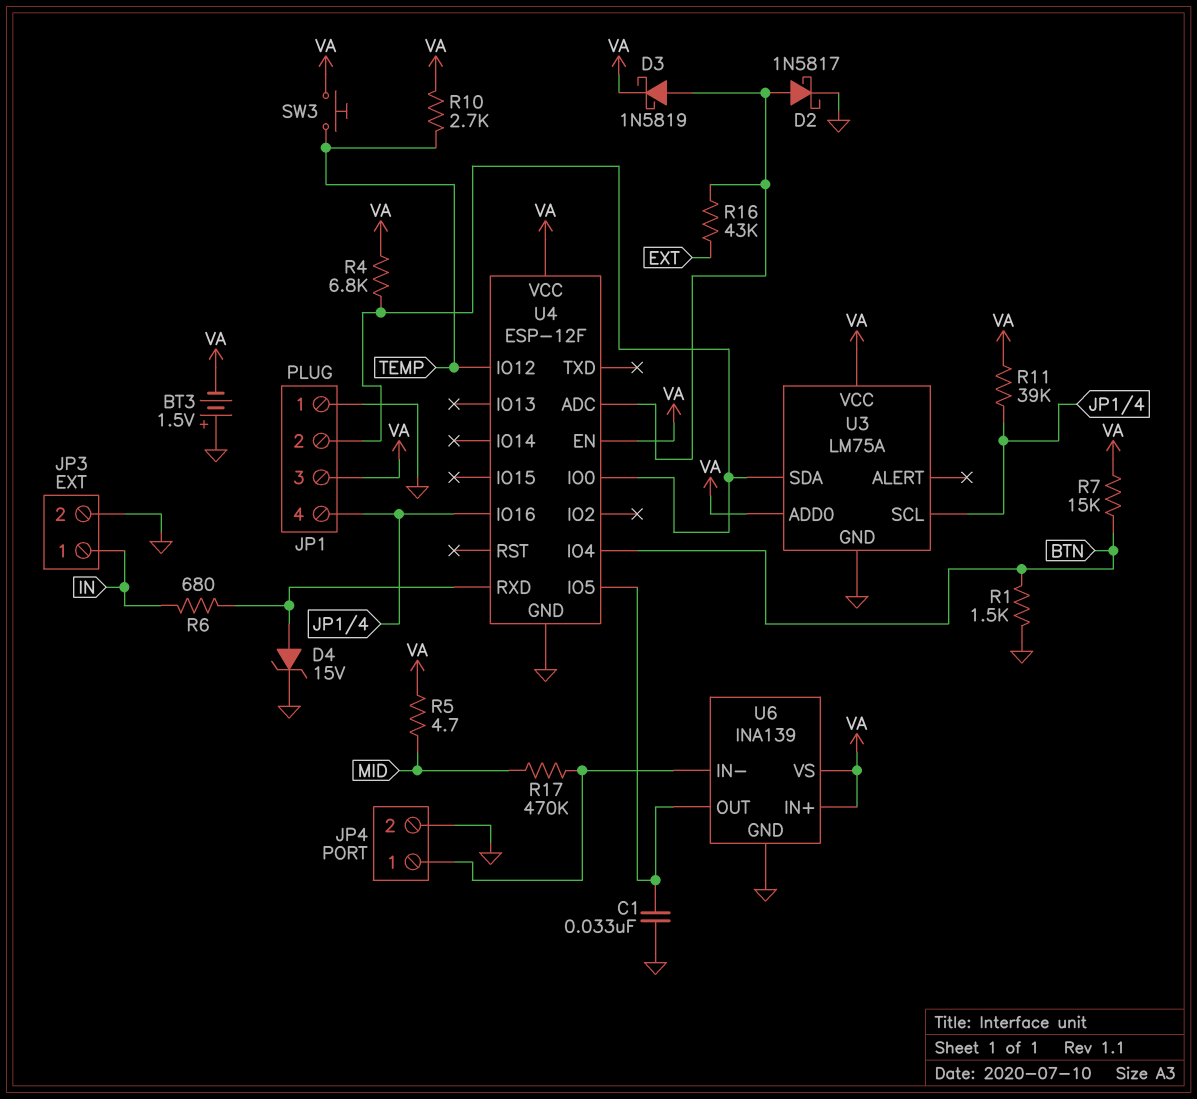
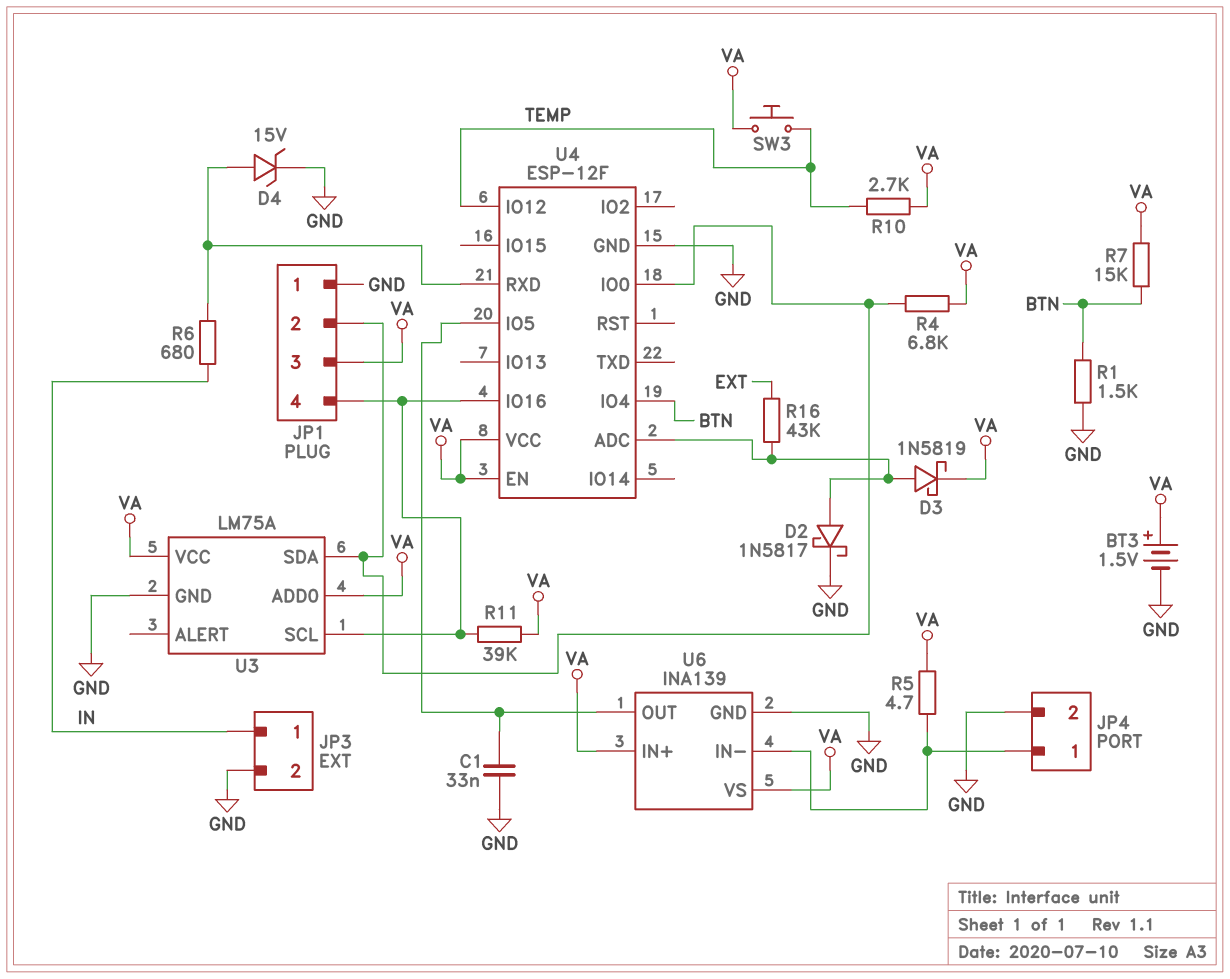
BT3: 1.5V (plus GND, minus VA) -> 1.5V (plus VA, minus GND)
R5: 4.7 (MID, VA) -> 4.7 (JP4/1, VA)
R17: 470k (JP4/1, MID) -> none

